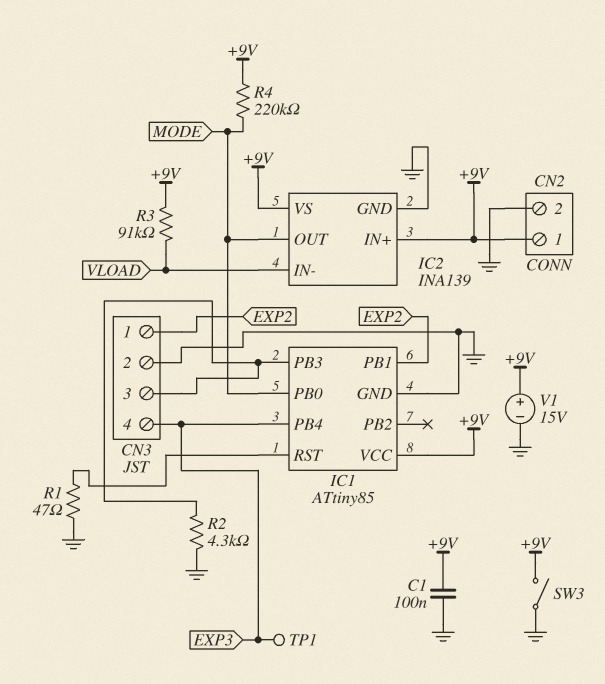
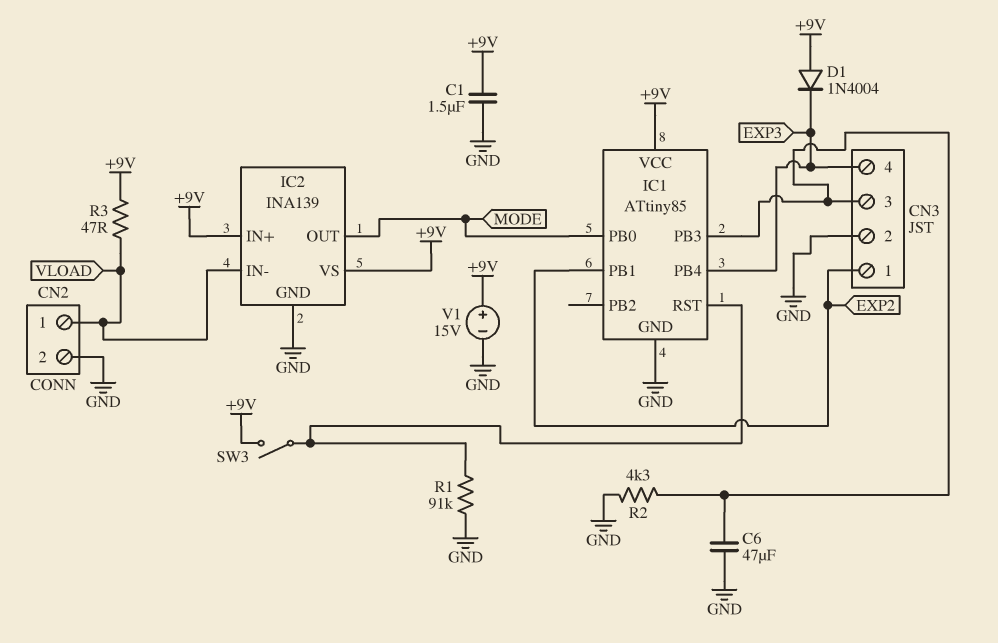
C1: 100nF (+9V, GND) -> 1.5uF (+9V, GND)
C6: none -> 47uF (CN3/3, GND)
CN2 pin 1: +9V -> VLOAD
D1: none -> diode 1N4004 (A +9V, K EXP3)
R1: 47 (GND, IC1/RST) -> 91k (GND, IC1/RST)
R3: 91k (+9V, VLOAD) -> 47 (+9V, VLOAD)
R4: 220k (+9V, MODE) -> none
SW3: switch (+9V, GND) -> switch (+9V, IC1/RST)
TP1: test point (EXP3) -> none

